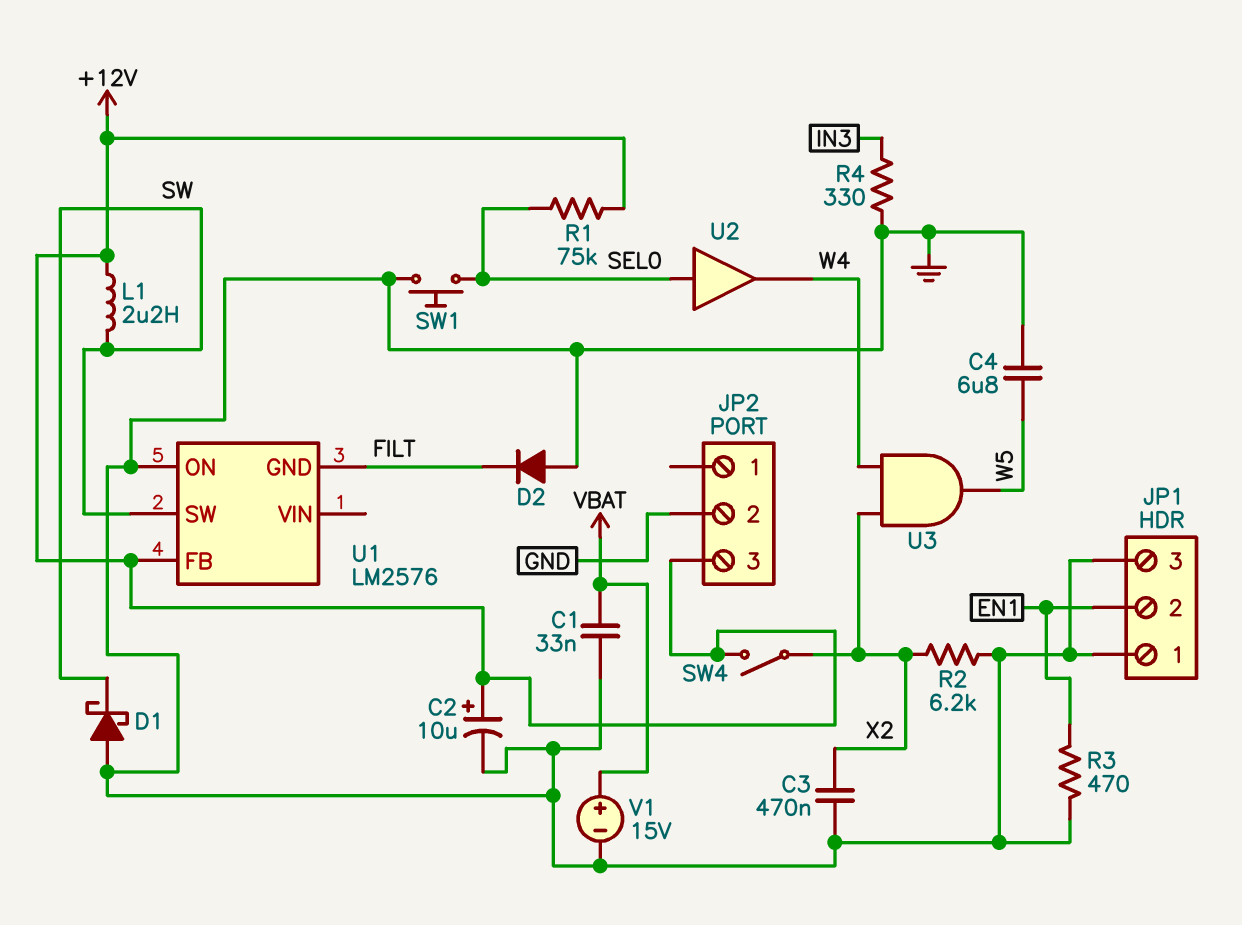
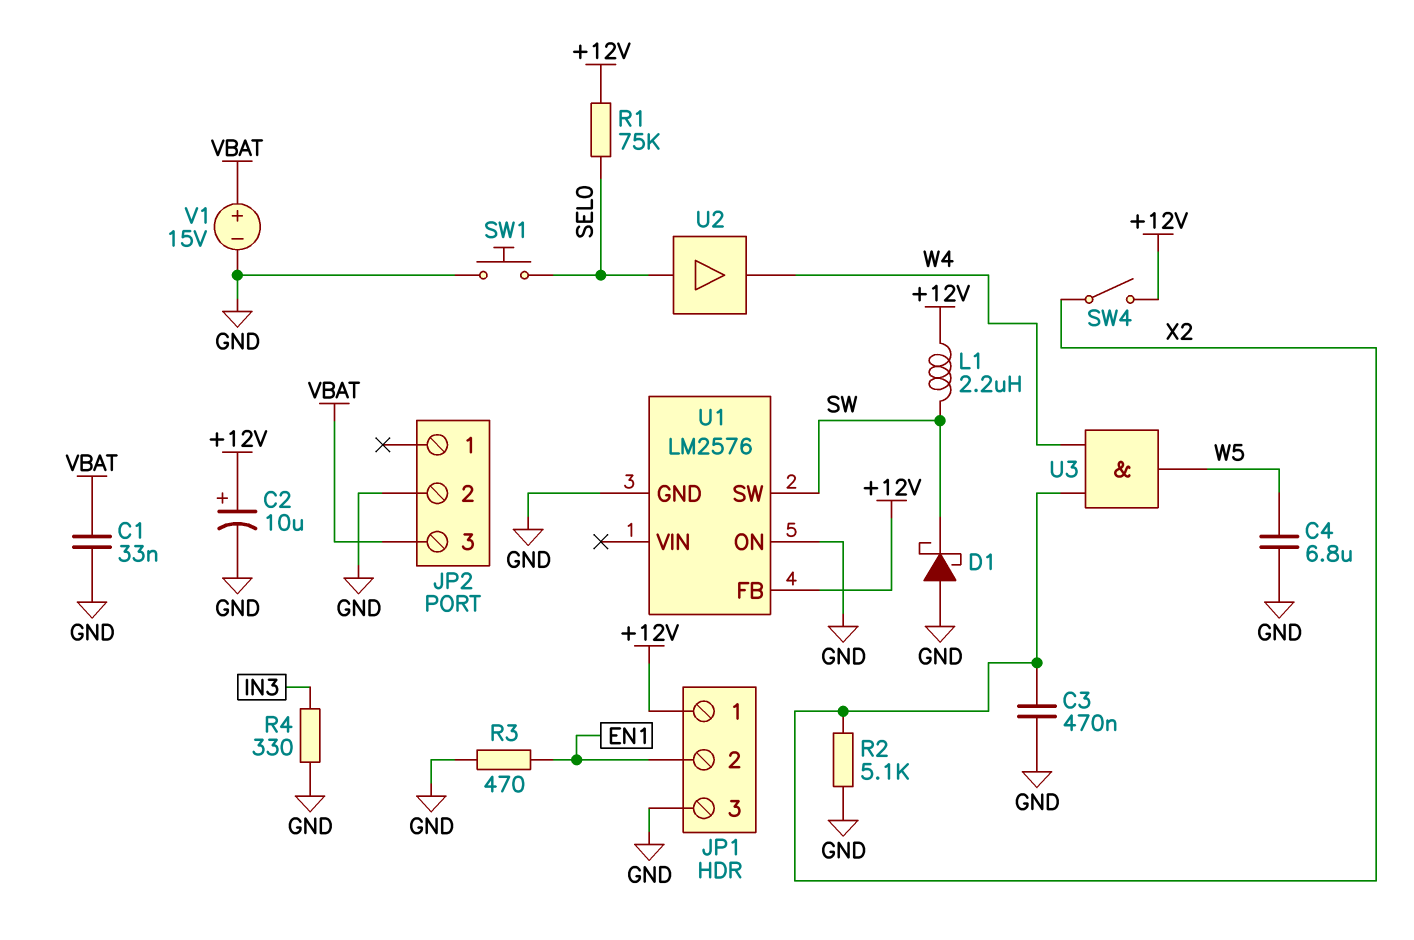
D2: diode (A GND, K FILT) -> none
JP1 pin 1: GND -> +12V
JP2 pin 3: +12V -> VBAT
R2: 6.2k (GND, X2) -> 5.1k (GND, X2)
U1 pin GND: FILT -> GND

